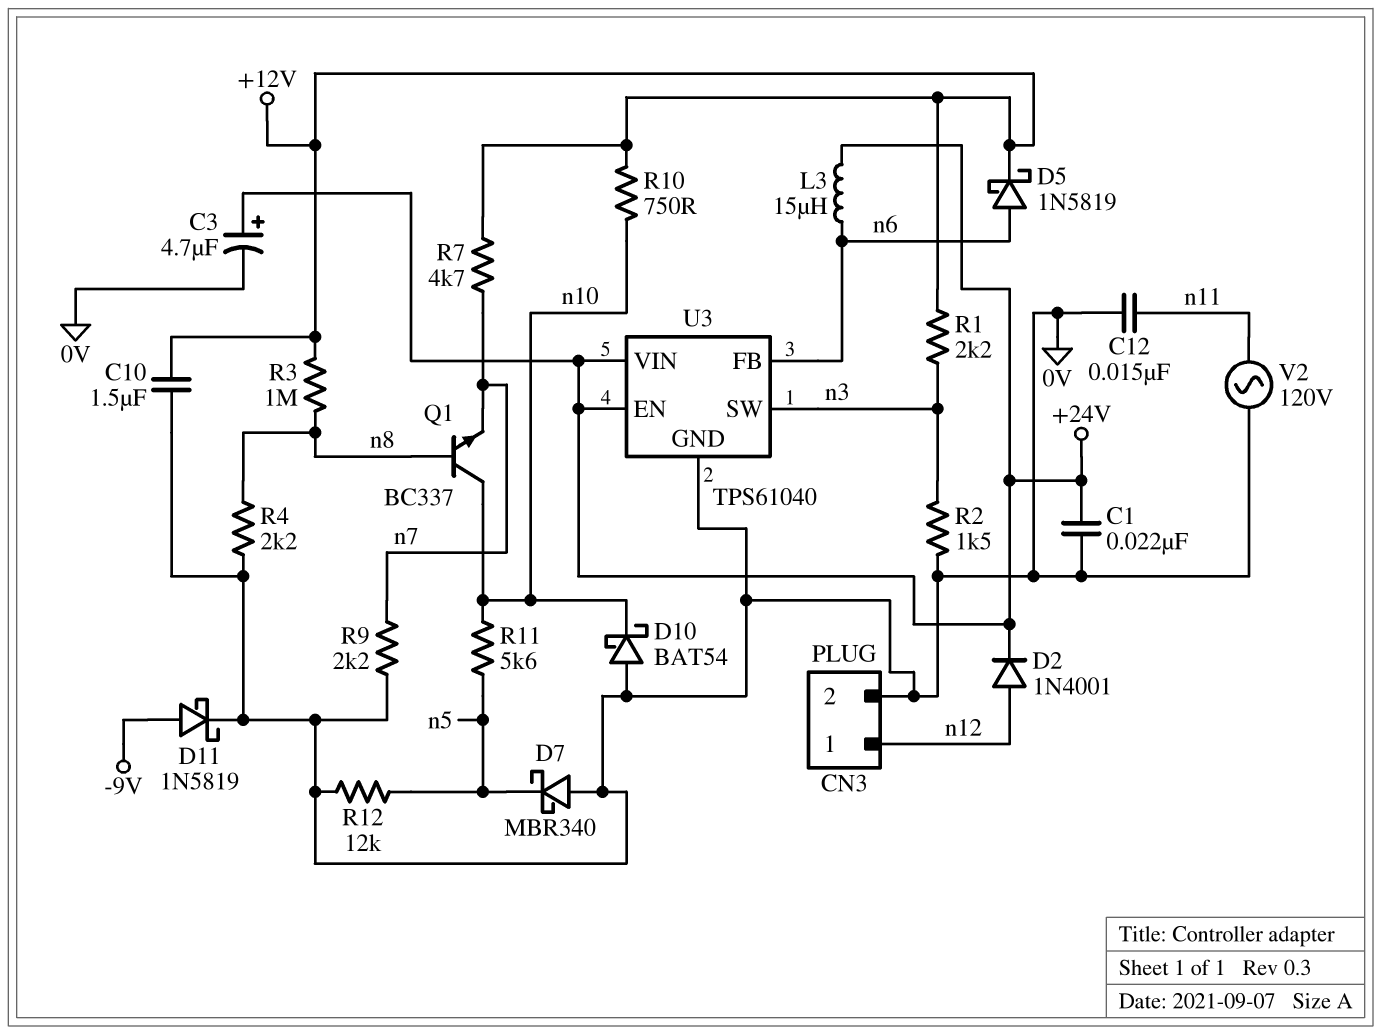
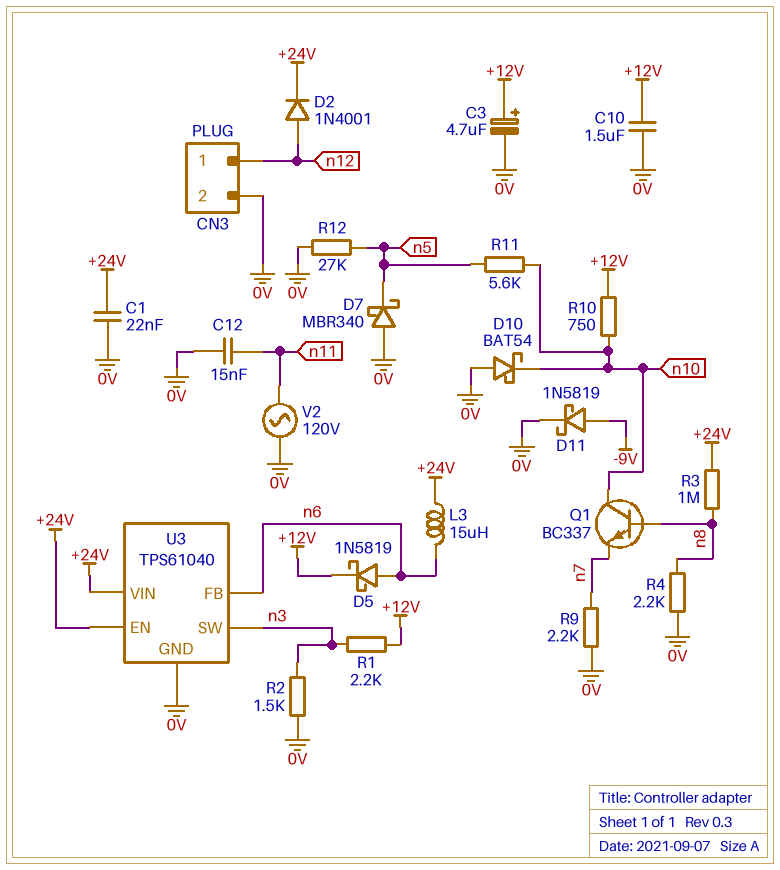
C3: 4.7uF (plus +24V, minus 0V) -> 4.7uF (plus +12V, minus 0V)
R3: 1M (+12V, n8) -> 1M (+24V, n8)
R7: 4.7k (+12V, n7) -> none
R12: 12k (0V, n5) -> 27k (0V, n5)

